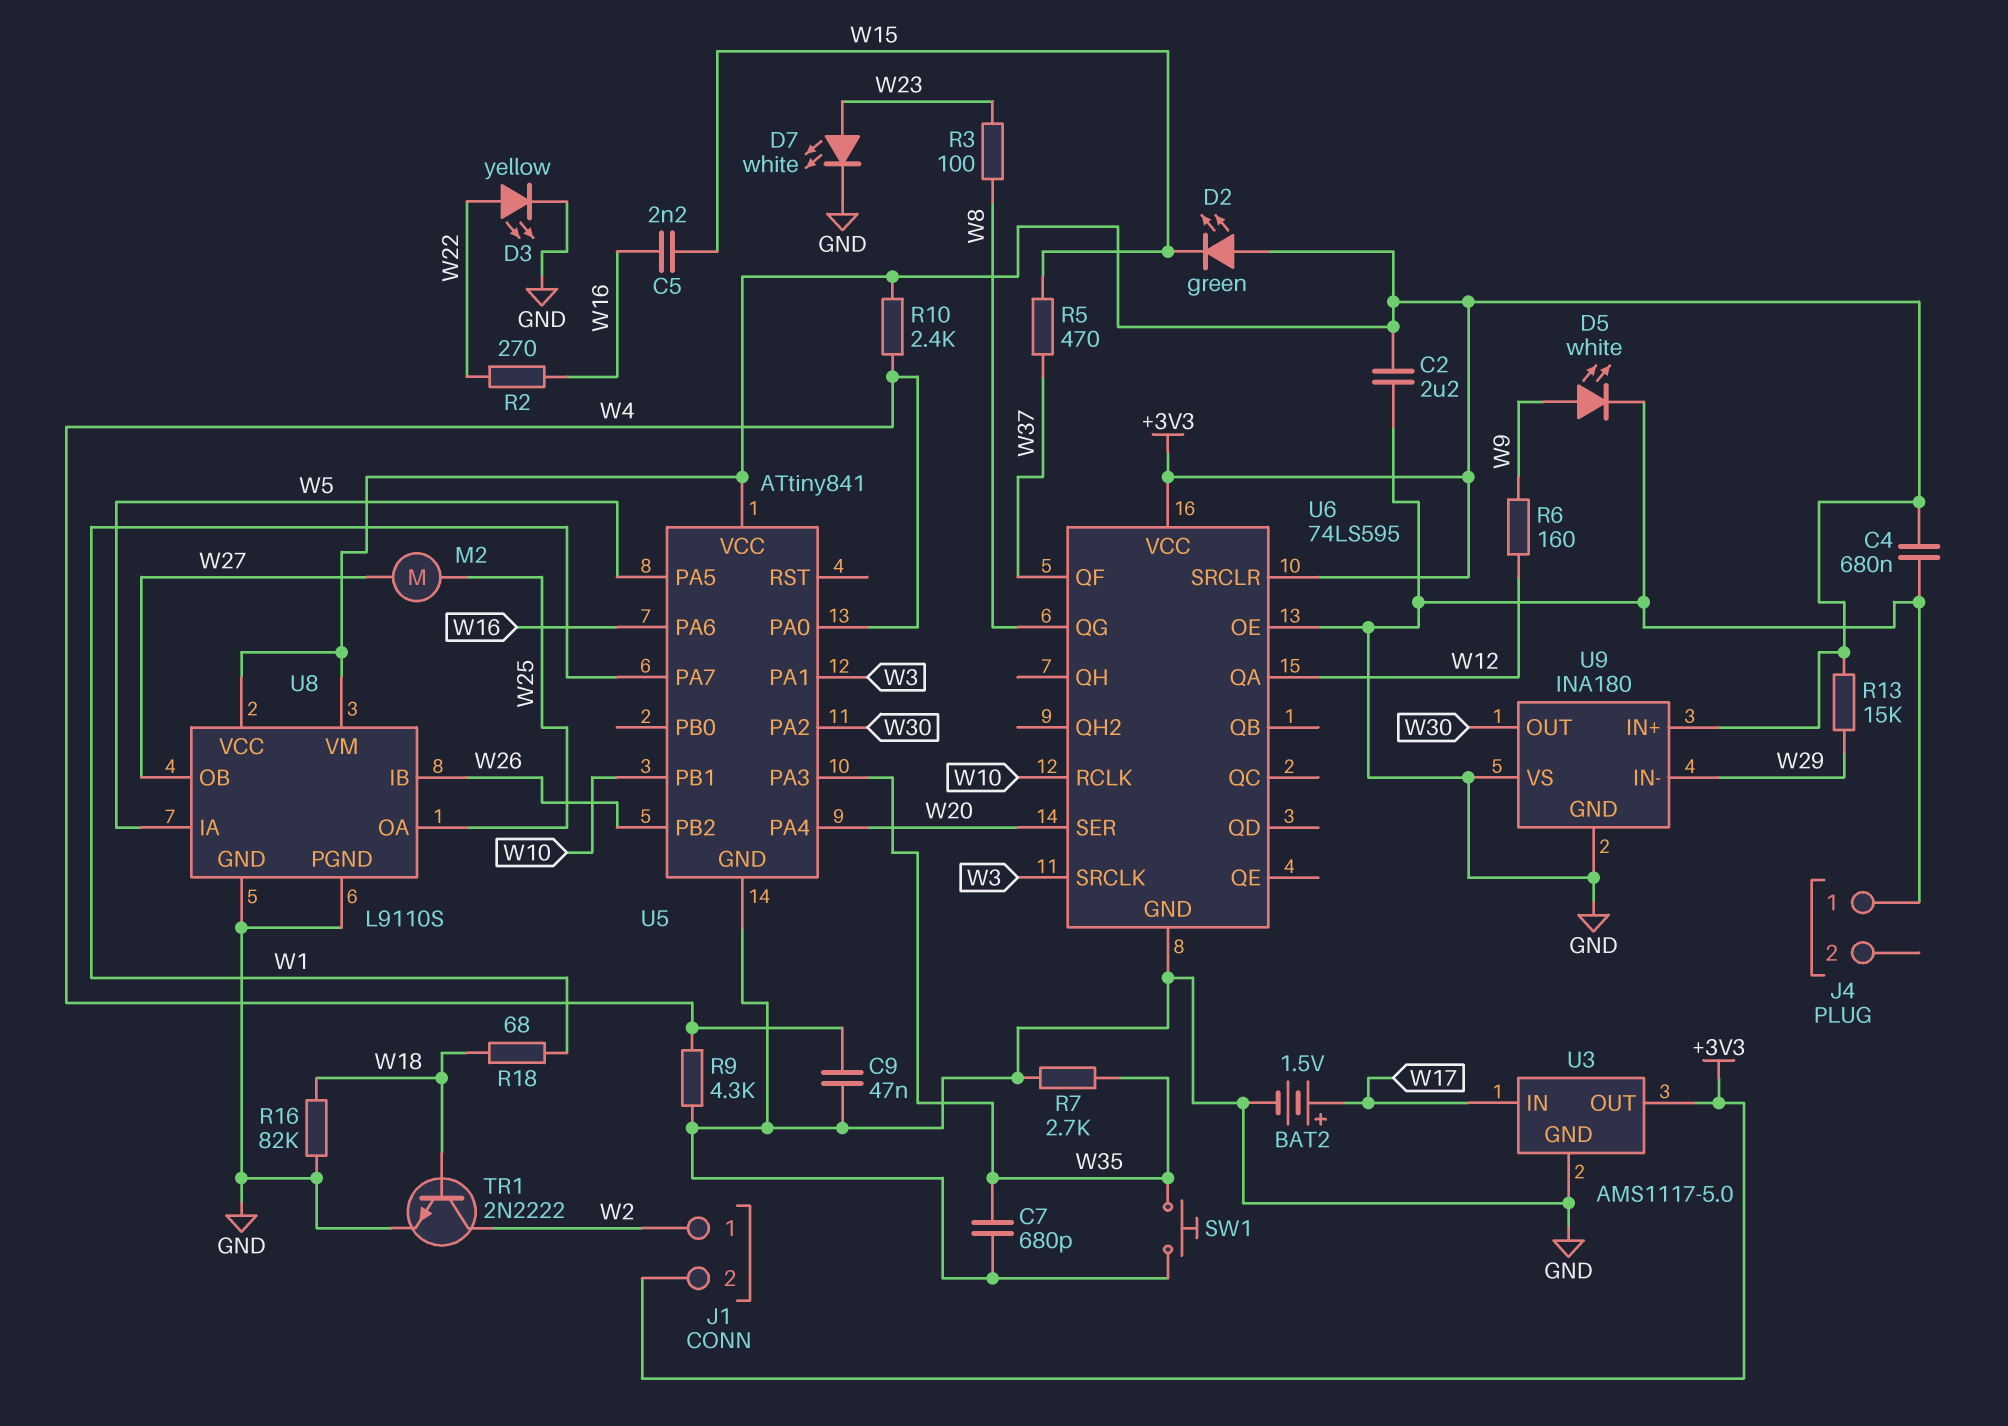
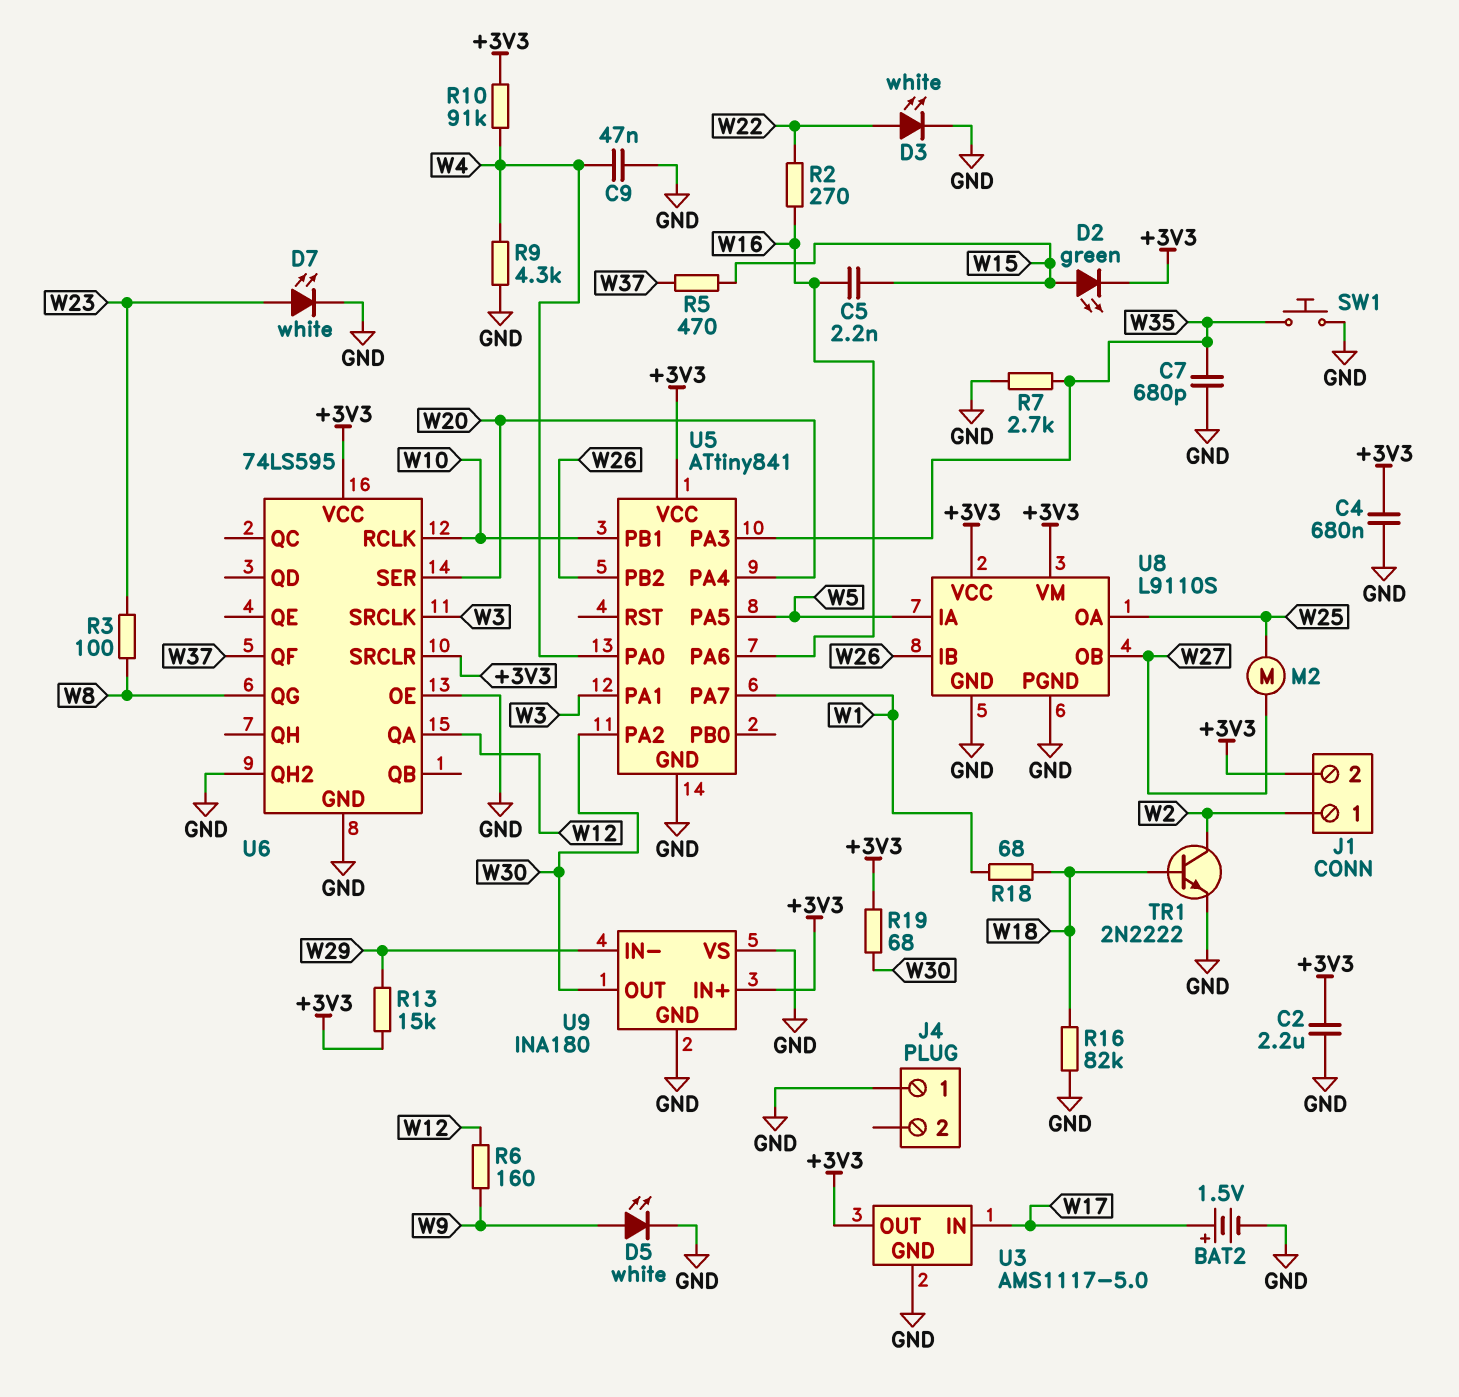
D2: LED green (A +3V3, K W15) -> LED green (A W15, K +3V3)
D3: LED yellow (A W22, K GND) -> LED white (A W22, K GND)
R10: 2.4k (+3V3, W4) -> 91k (+3V3, W4)
R19: none -> 68 (+3V3, W30)
U6 pin QH2: none -> GND

